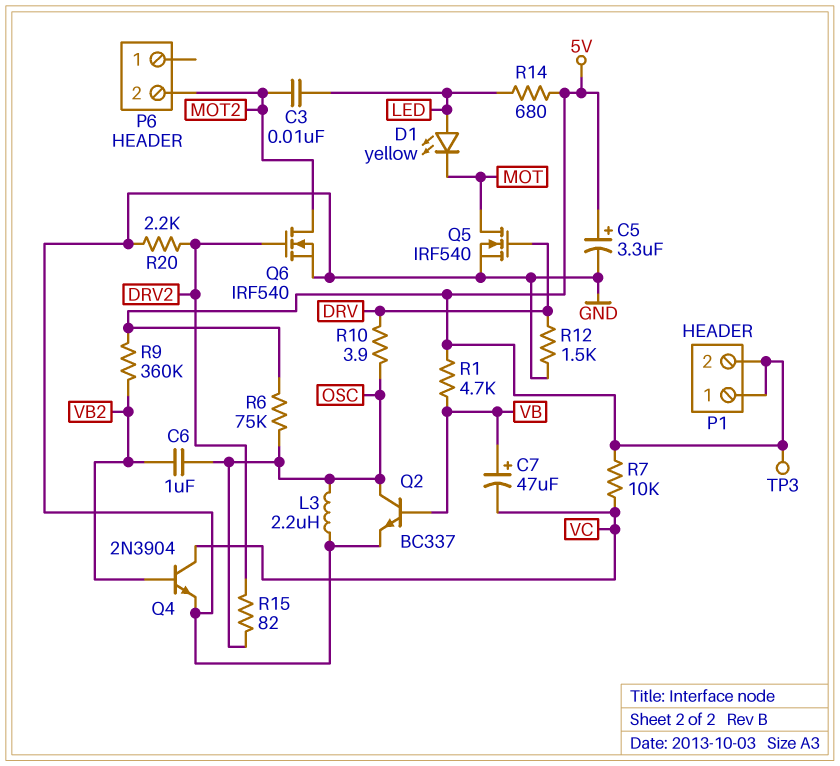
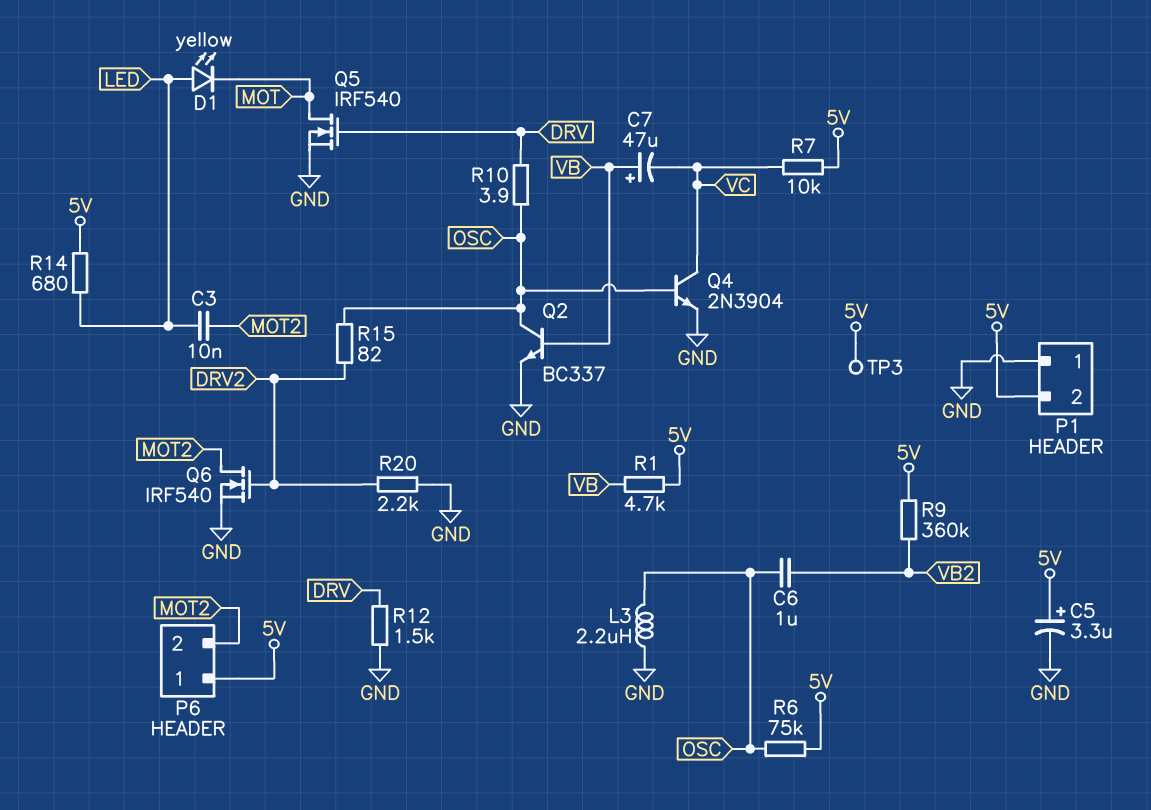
P1 pin 1: 5V -> GND
P6 pin 1: none -> 5V
Q4: NPN 2N3904 (B VB2, C VC, E GND) -> NPN 2N3904 (B OSC, C VC, E GND)

